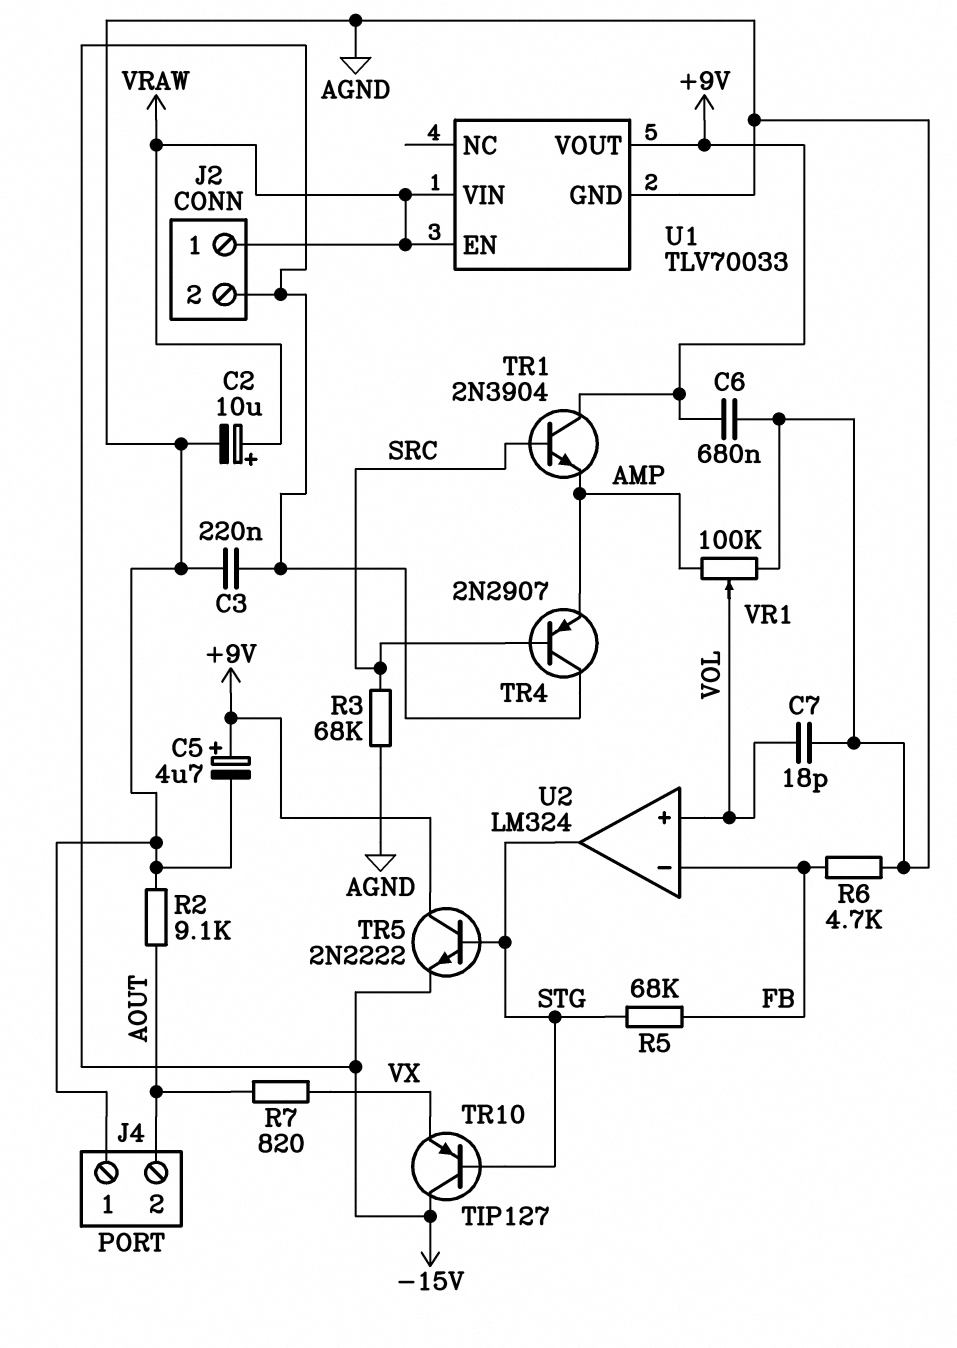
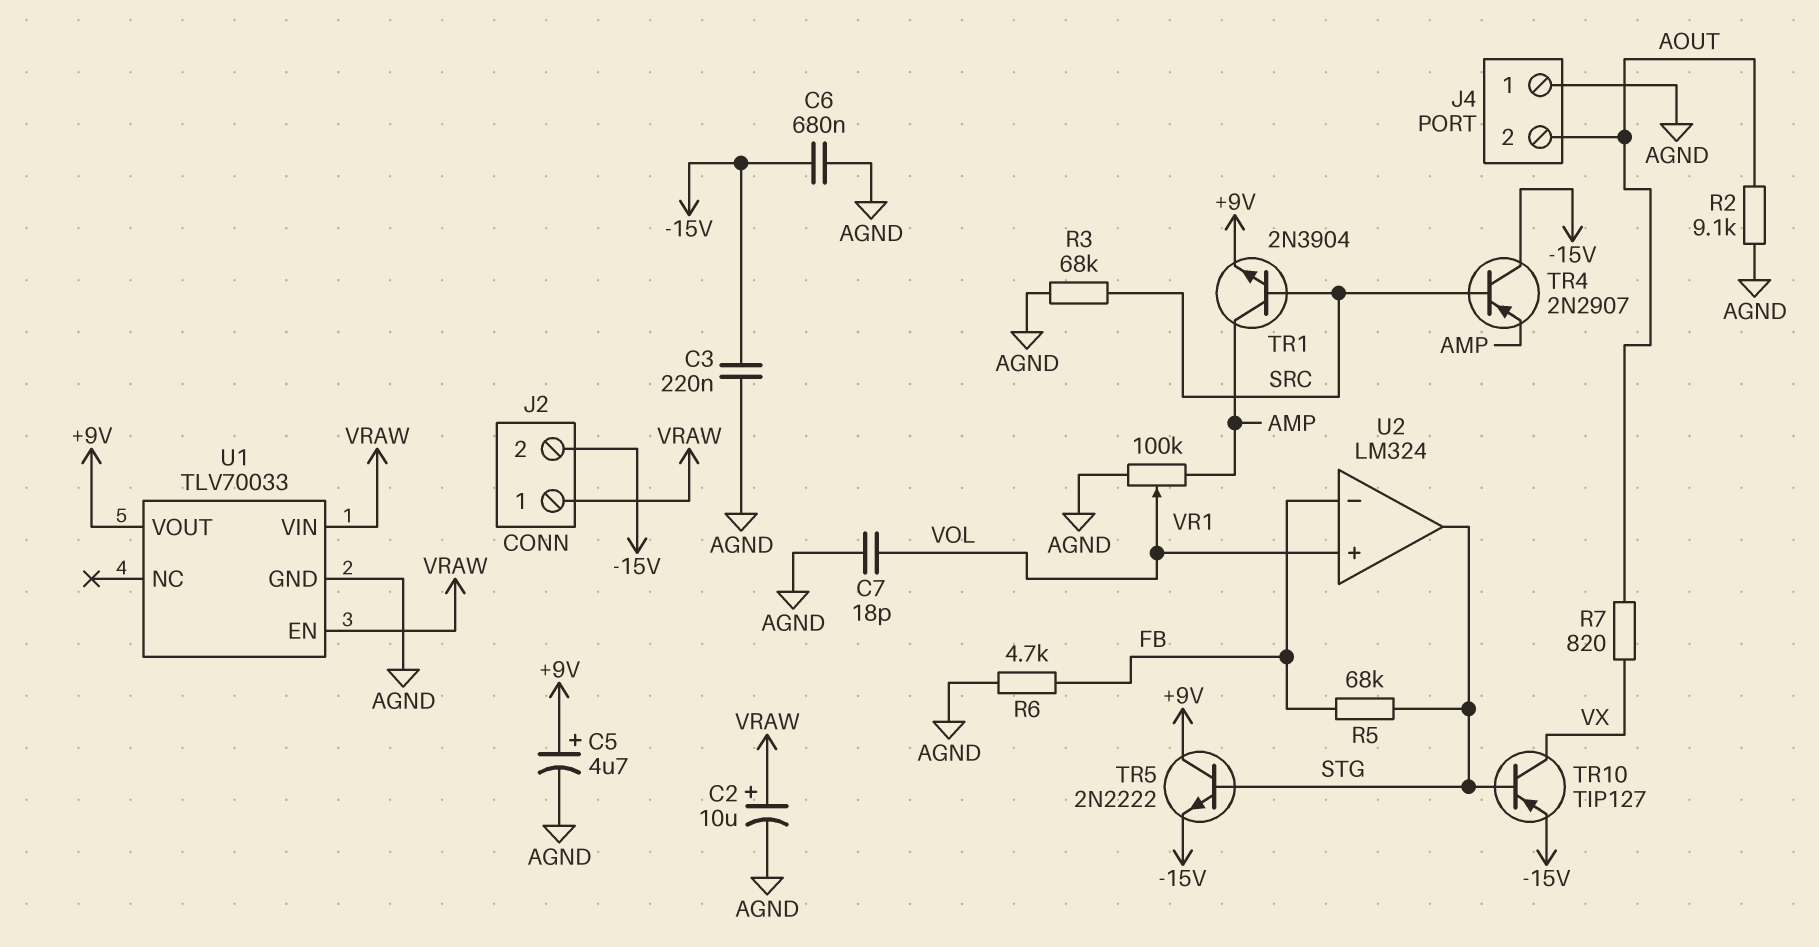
C6: 680nF (+9V, AGND) -> 680nF (-15V, AGND)
TR1: NPN 2N3904 (B SRC, C +9V, E AMP) -> NPN 2N3904 (B SRC, C AMP, E +9V)
TR10: PNP TIP127 (B STG, C -15V, E VX) -> PNP TIP127 (B STG, C VX, E -15V)

